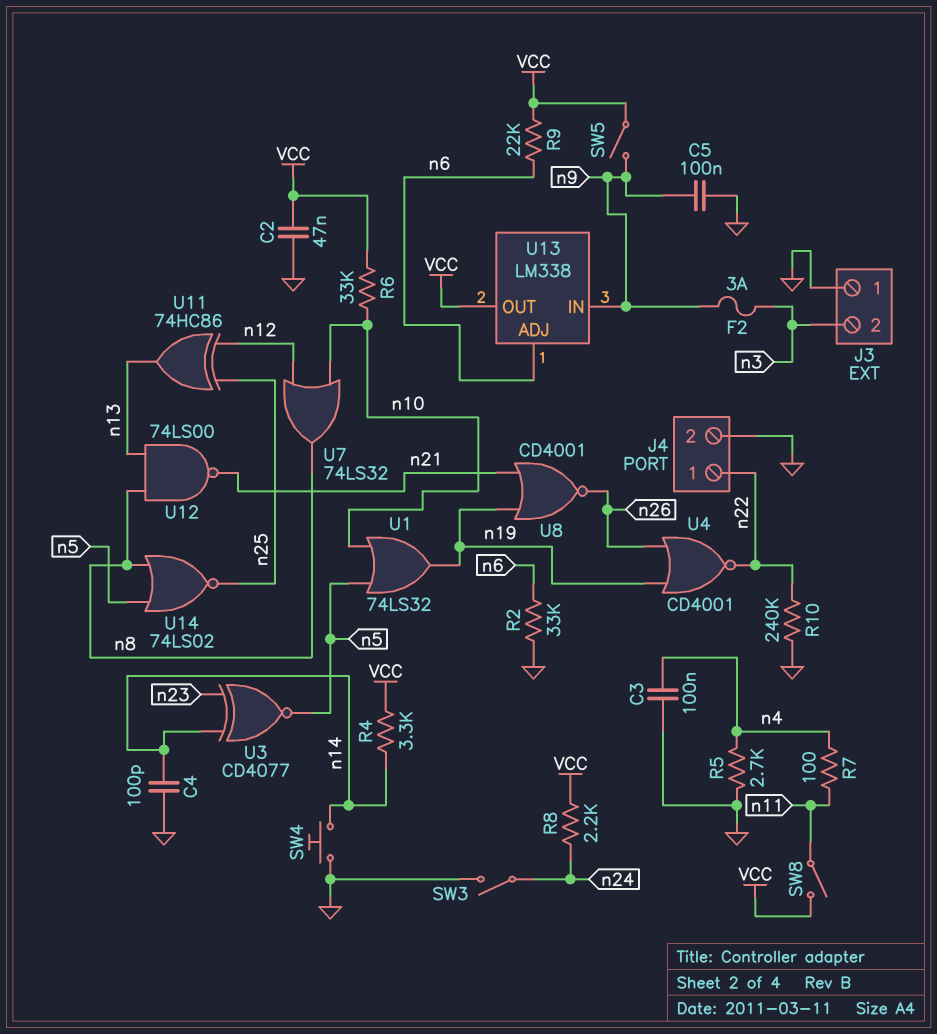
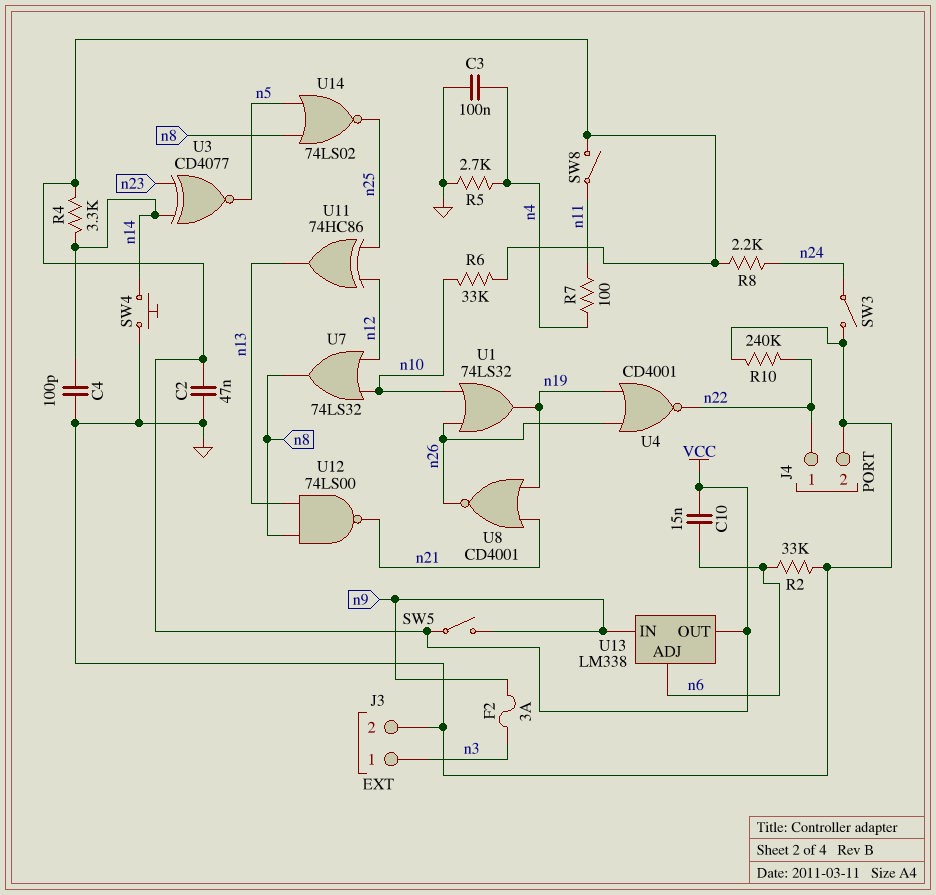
C5: 100nF (GND, n9) -> none
C10: none -> 15nF (VCC, n6)
J3 pin 1: GND -> n3
J3 pin 2: n3 -> GND
R9: 22k (VCC, n6) -> none
U1: OR 74LS32 (in n5, in n10, out n19) -> OR 74LS32 (in n10, in n26, out n19)

